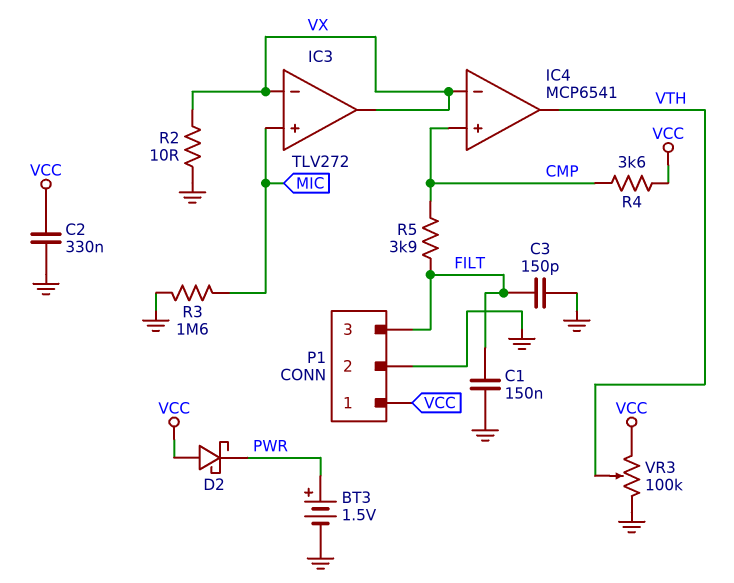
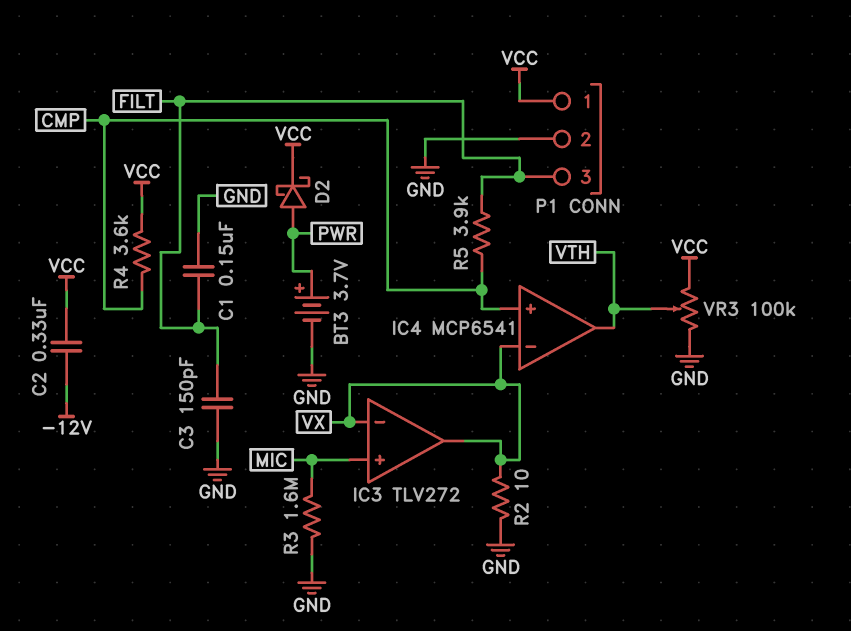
BT3: 1.5V (plus PWR, minus GND) -> 3.7V (plus PWR, minus GND)
C2: 330nF (GND, VCC) -> 330nF (-12V, VCC)
D2: schottky (A VCC, K PWR) -> schottky (A PWR, K VCC)

